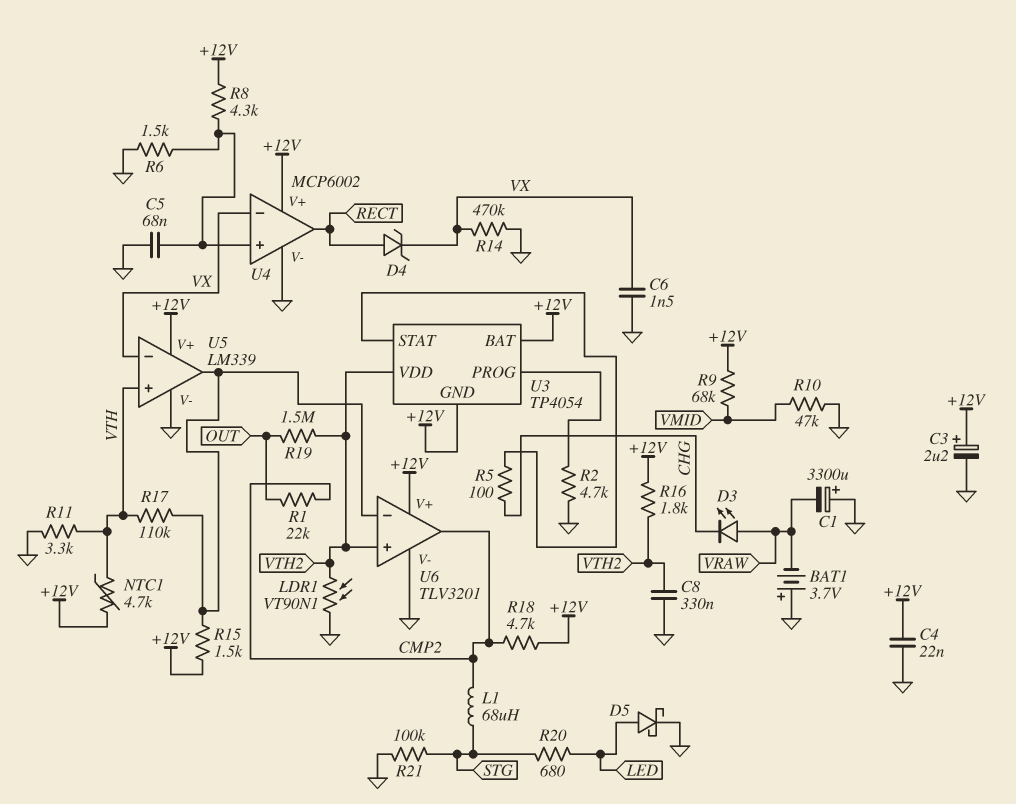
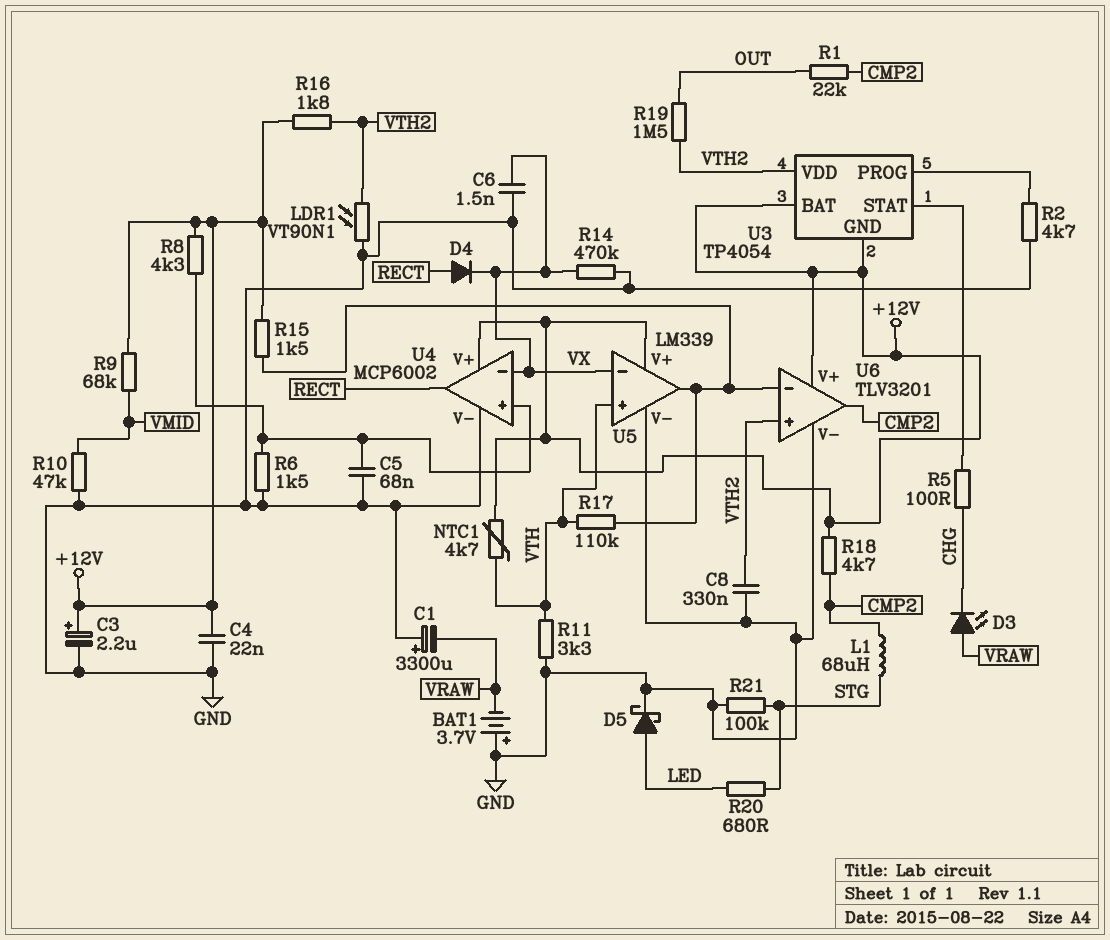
D4: zener (A RECT, K VX) -> diode (A RECT, K VX)

